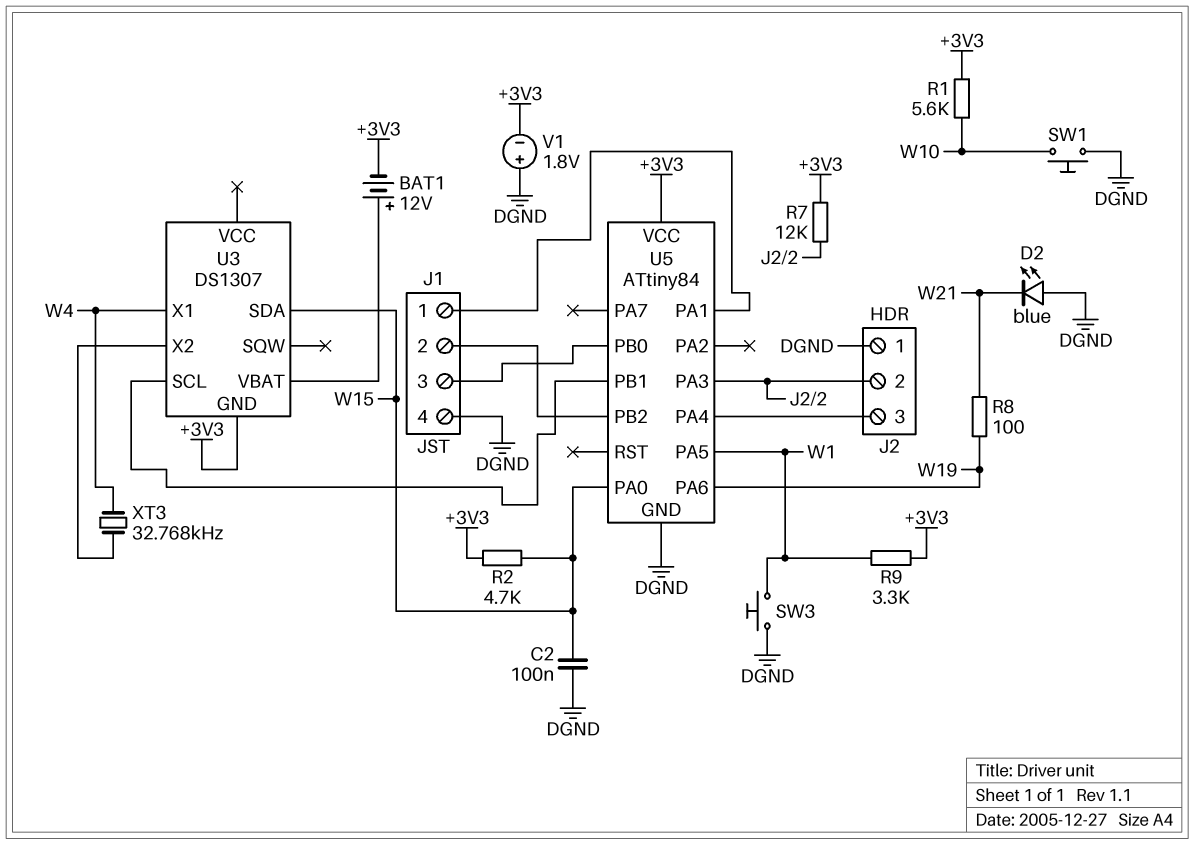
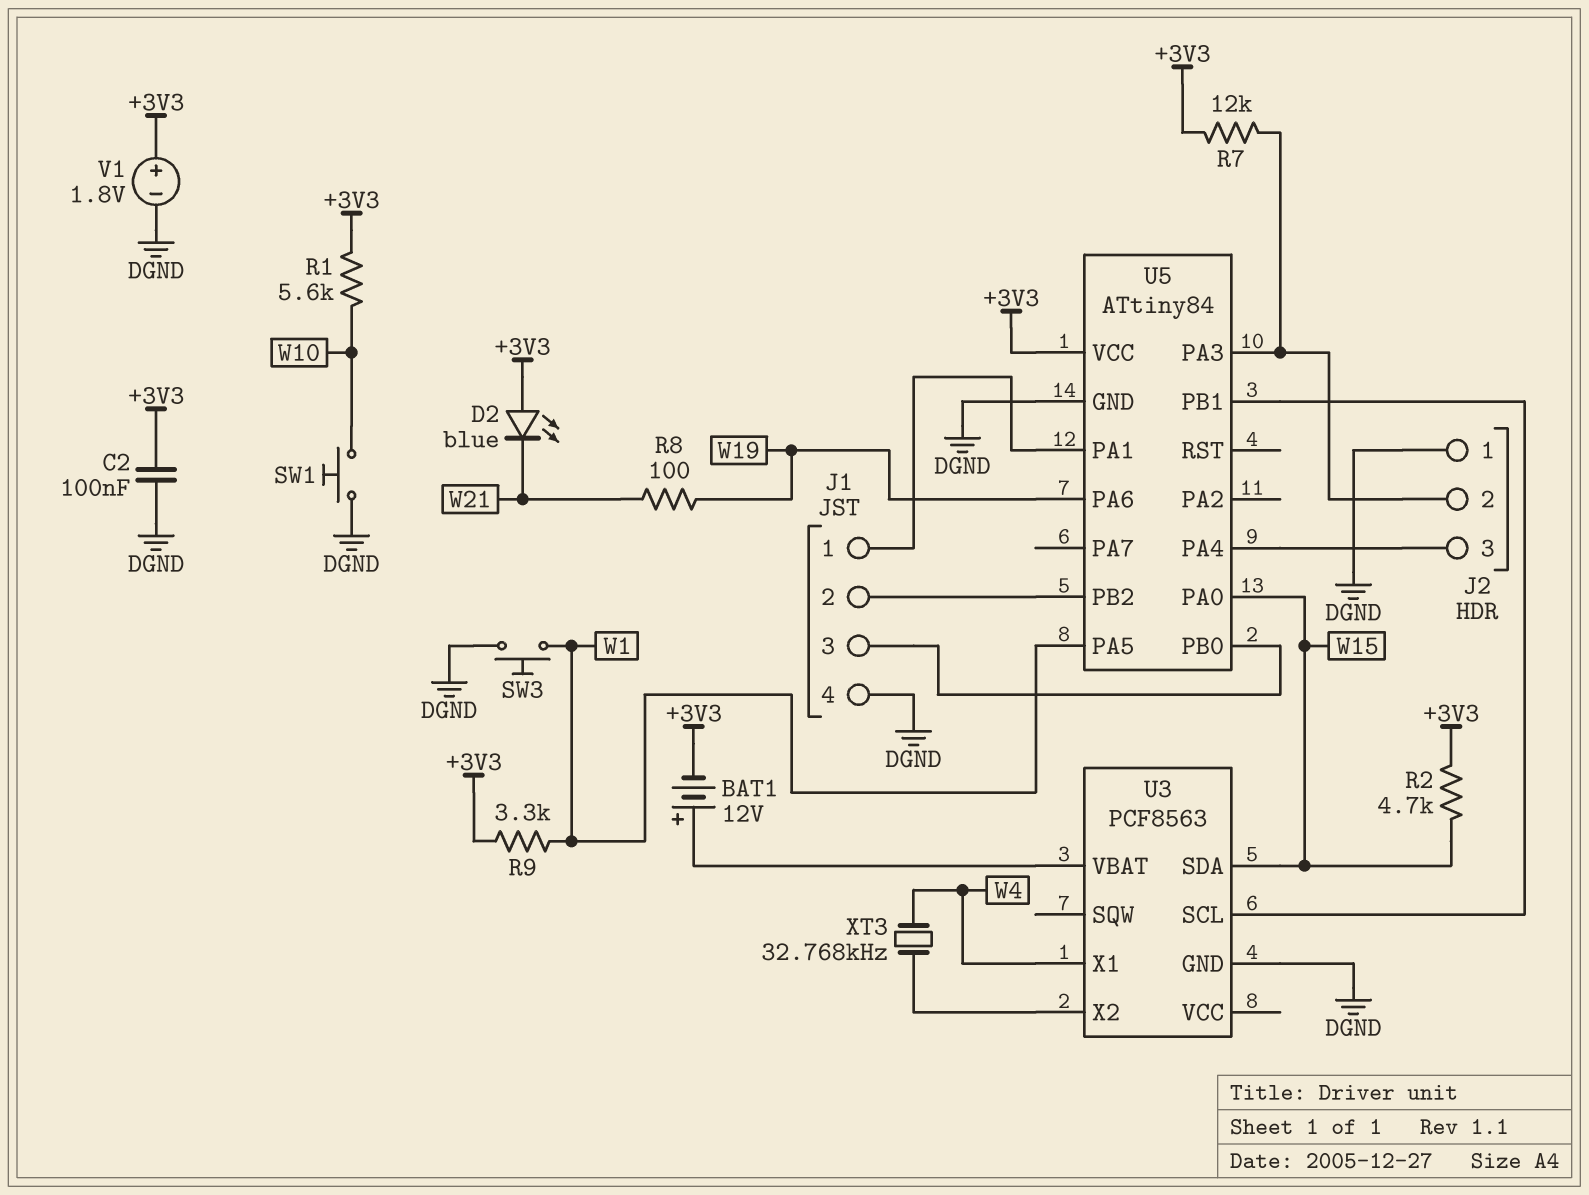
C2: 100nF (DGND, W15) -> 100nF (+3V3, DGND)
D2: LED blue (A DGND, K W21) -> LED blue (A +3V3, K W21)
U3: DS1307 -> PCF8563
U3 pin GND: +3V3 -> DGND
V1: 1.8V (plus DGND, minus +3V3) -> 1.8V (plus +3V3, minus DGND)

